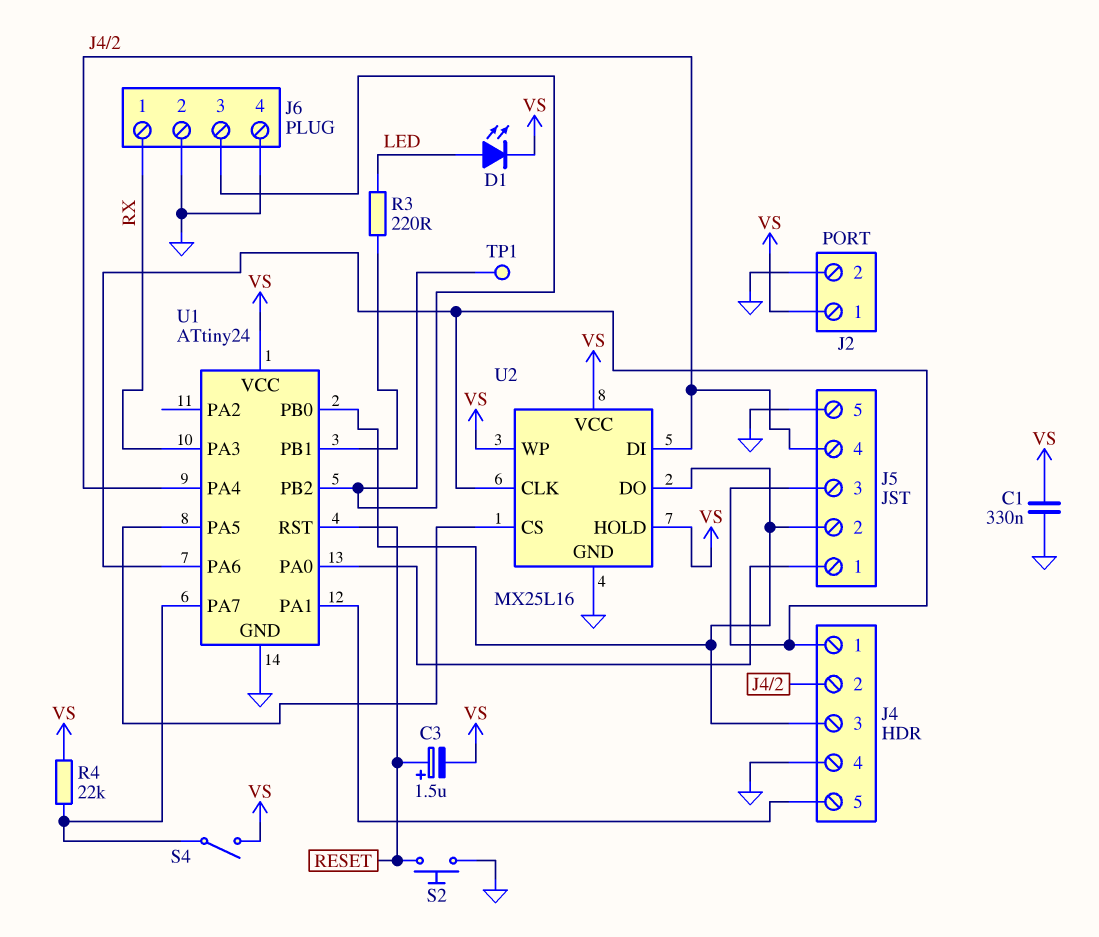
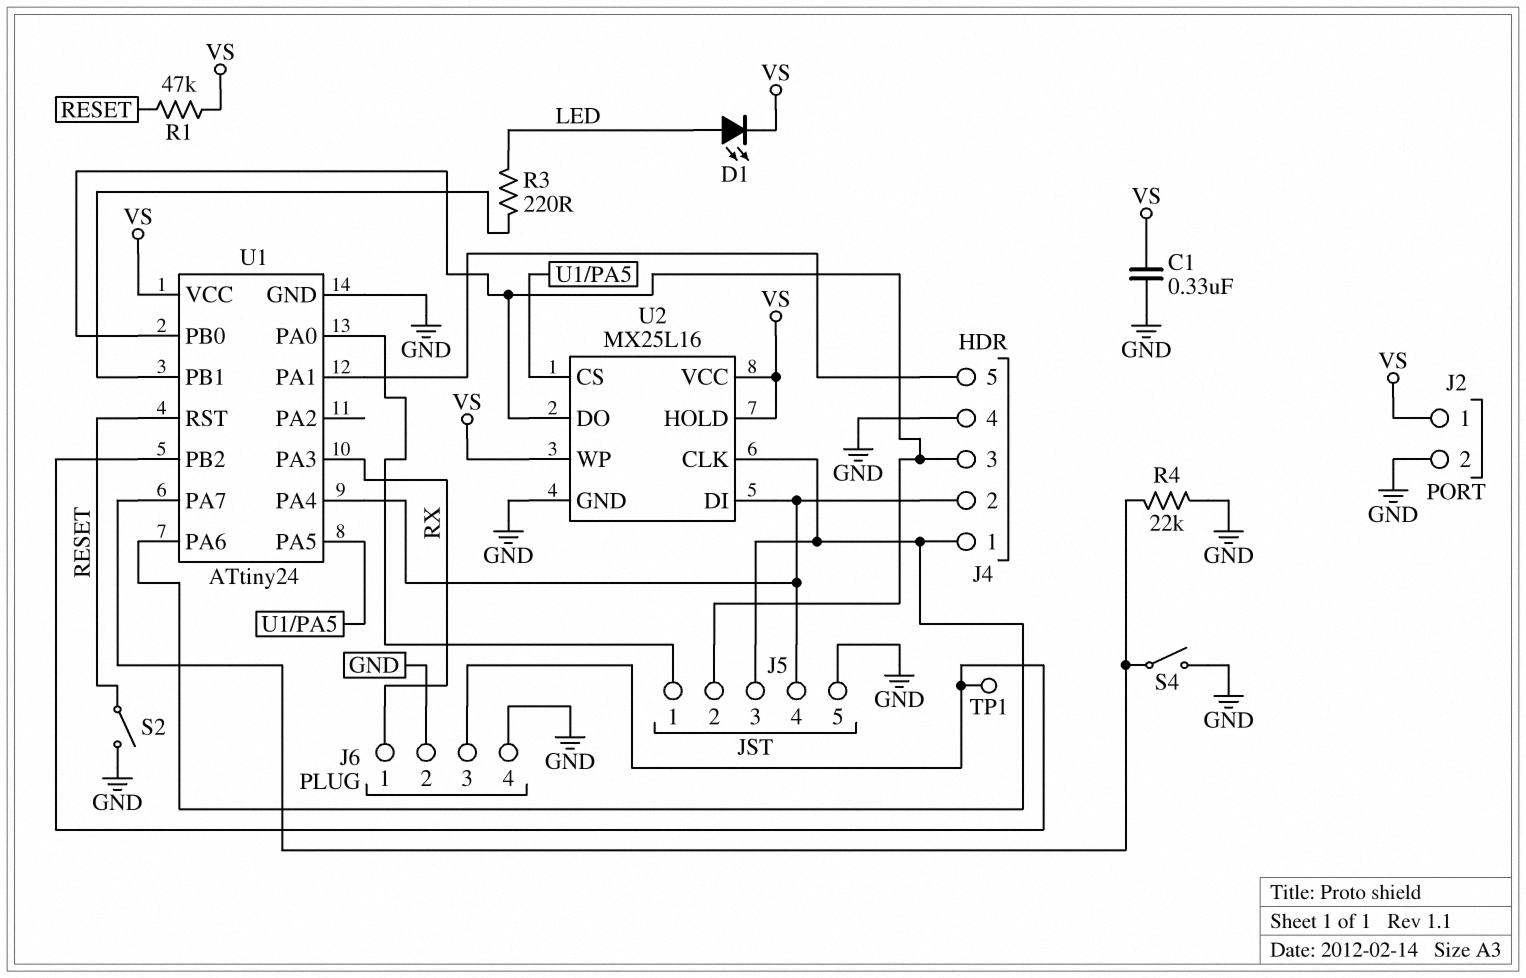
C3: 1.5uF (plus RESET, minus VS) -> none
R1: none -> 47k (RESET, VS)
R4: 22k (U1/PA7, VS) -> 22k (GND, U1/PA7)
S2: button (GND, RESET) -> switch (GND, RESET)
S4: switch (U1/PA7, VS) -> switch (GND, U1/PA7)

